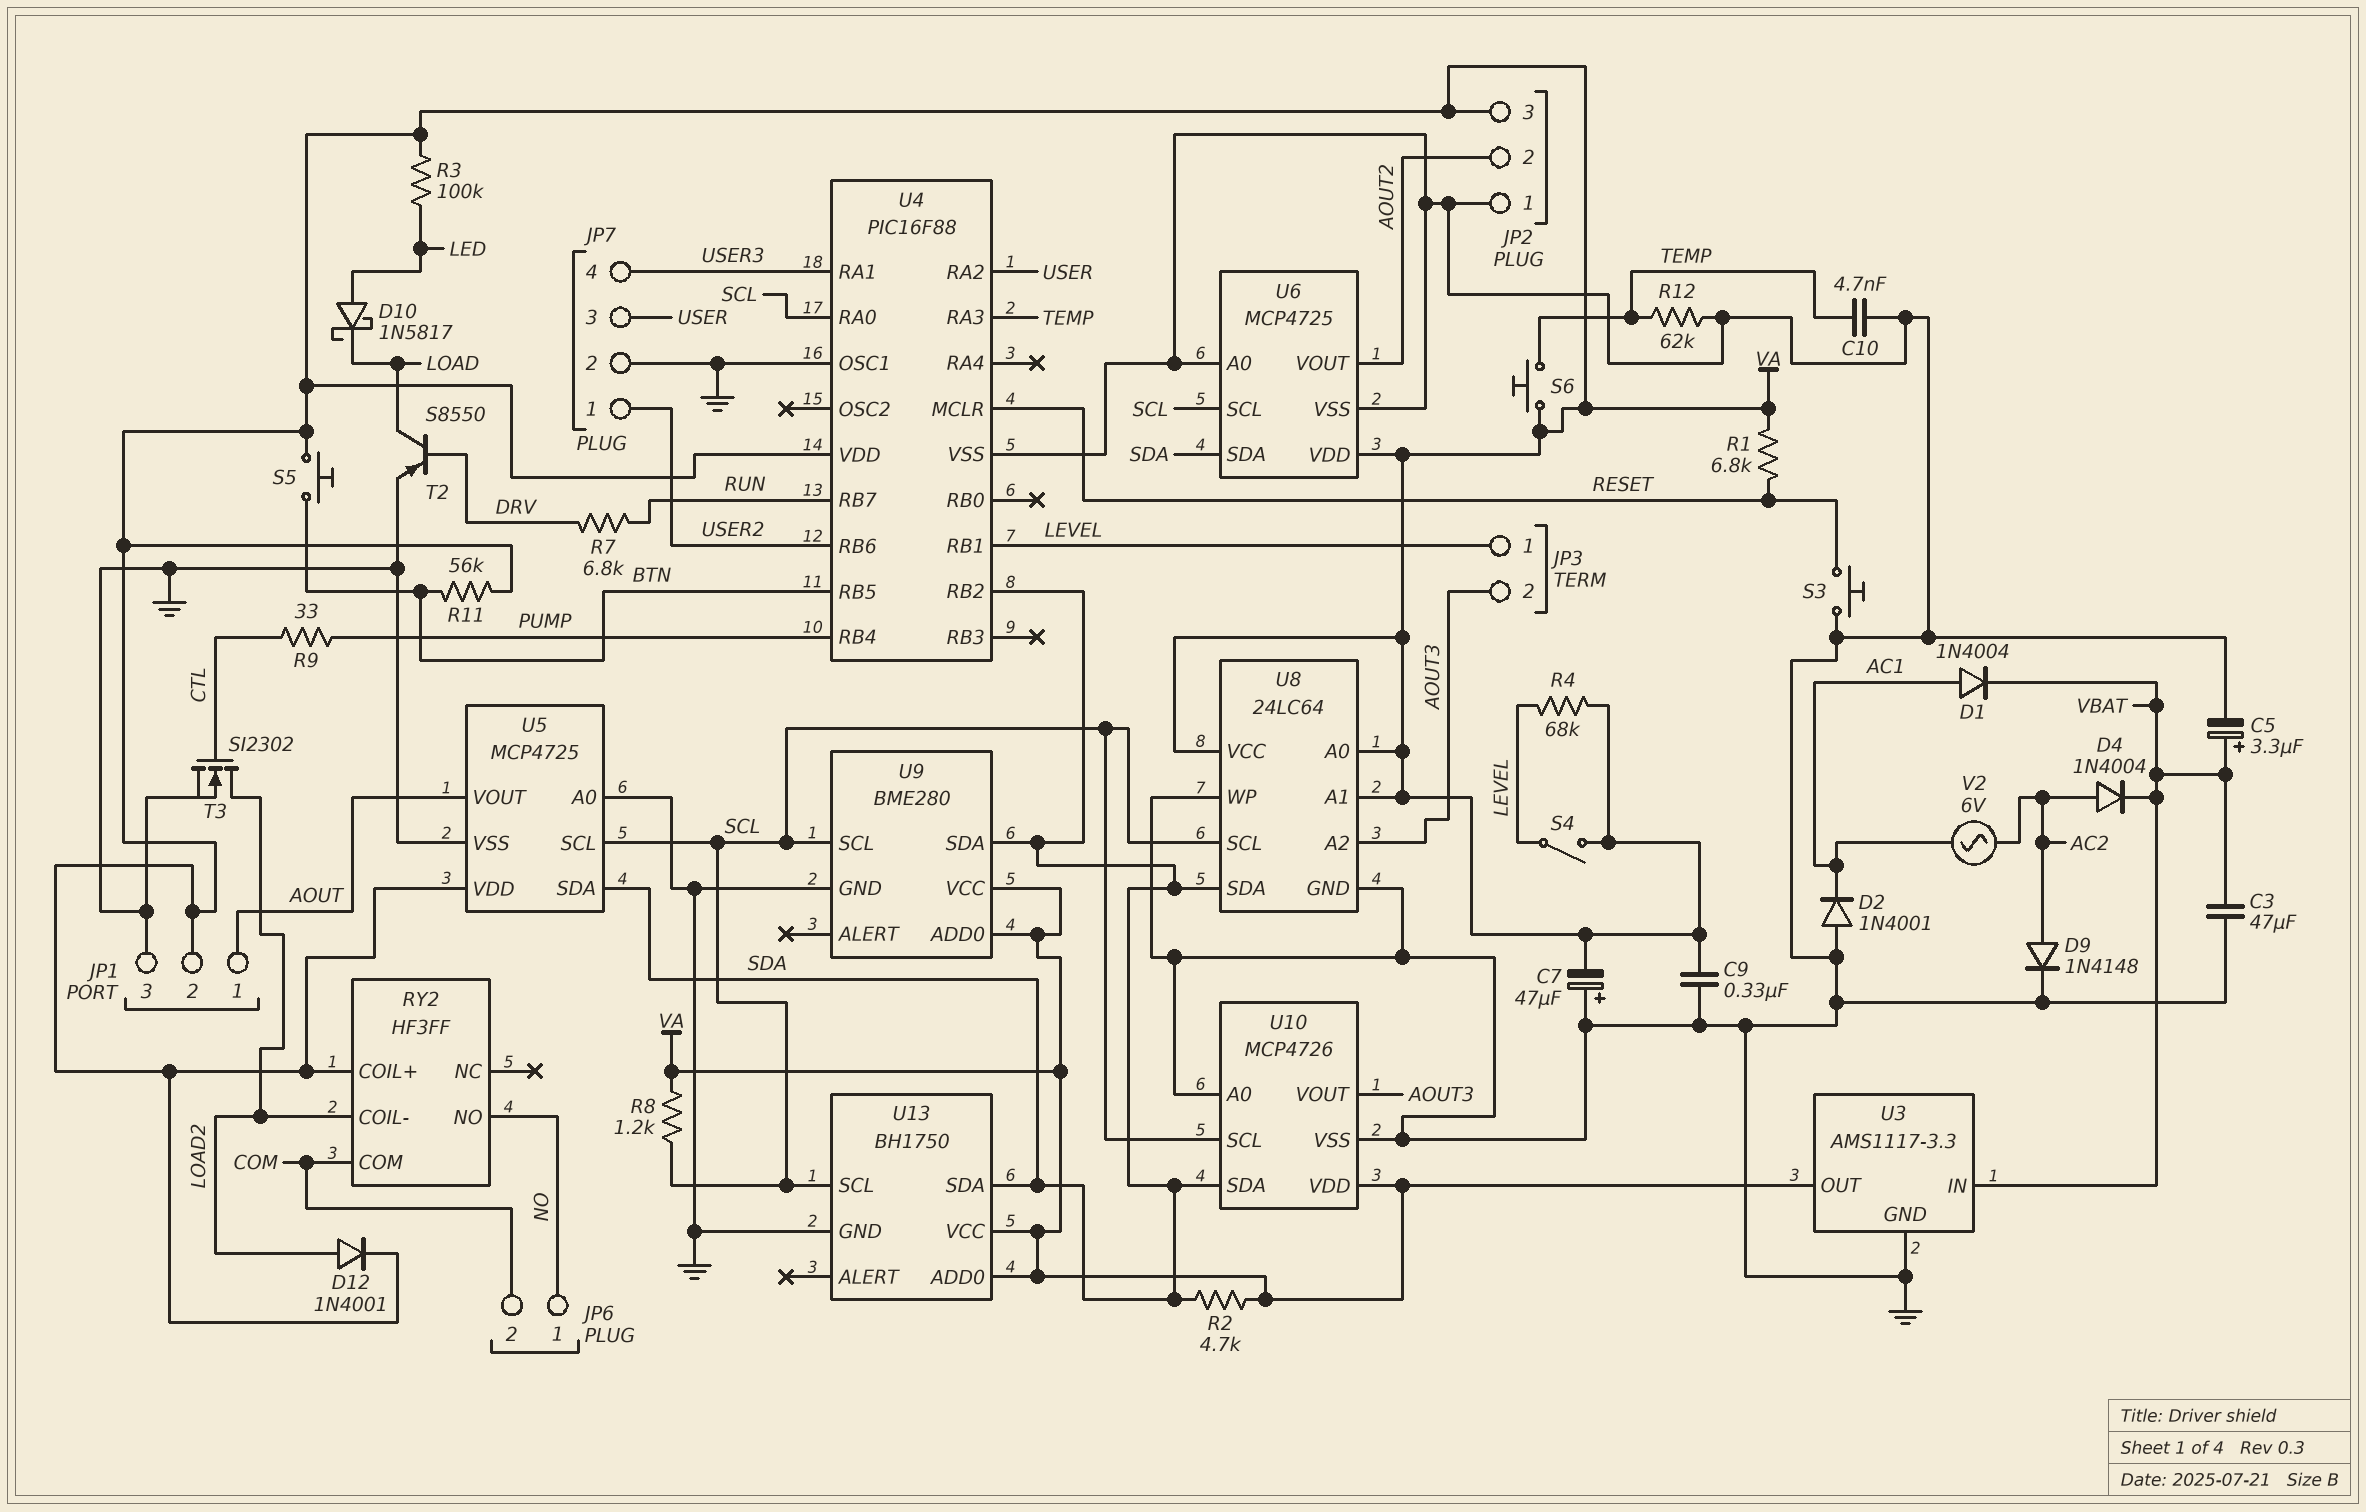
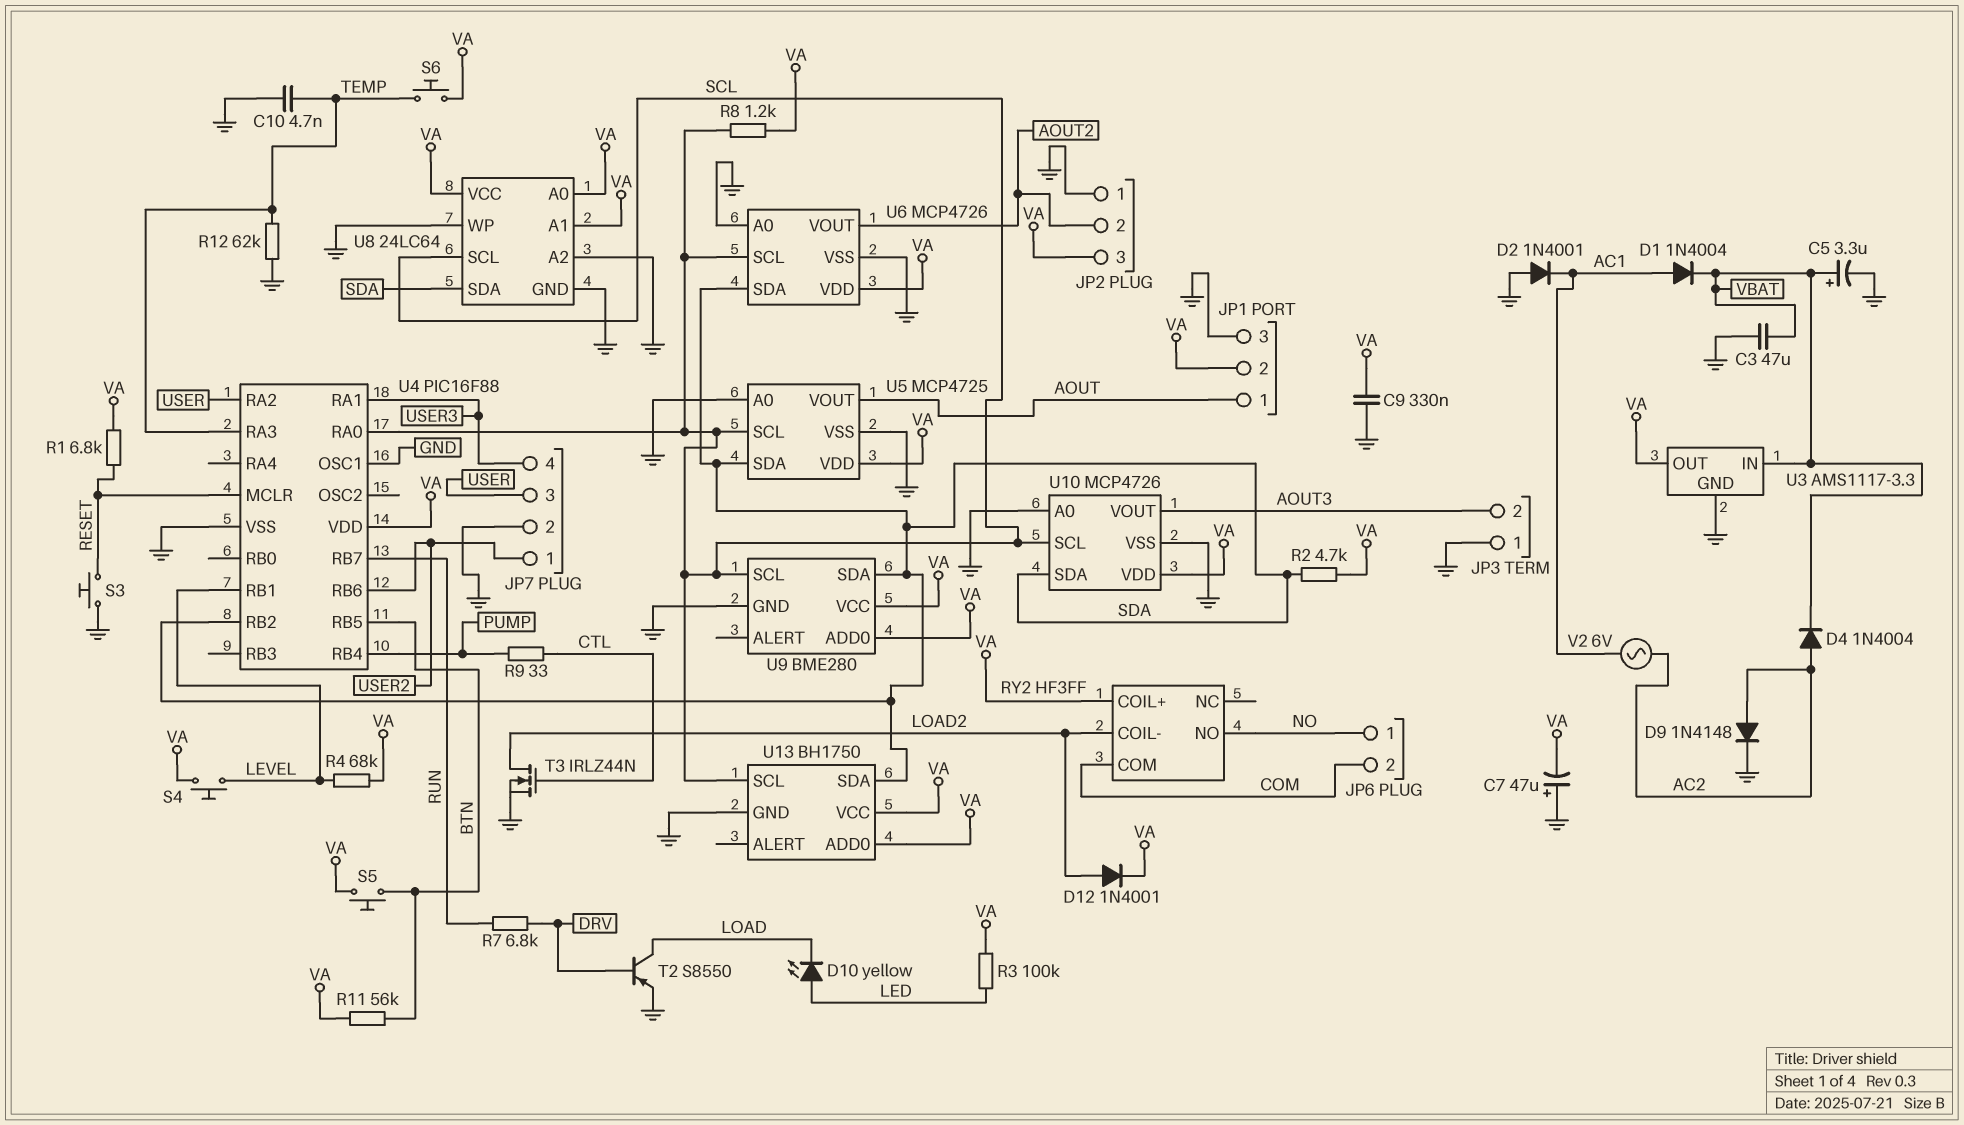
D10: schottky 1N5817 (A LED, K LOAD) -> LED yellow (A LED, K LOAD)
JP3 pin 1: LEVEL -> GND
S4: switch (LEVEL, VA) -> button (LEVEL, VA)
T3: NMOS SI2302 (G CTL, D LOAD2, S GND) -> NMOS IRLZ44N (G CTL, D LOAD2, S GND)
U6: MCP4725 -> MCP4726
U8 pin A2: AOUT3 -> GND

